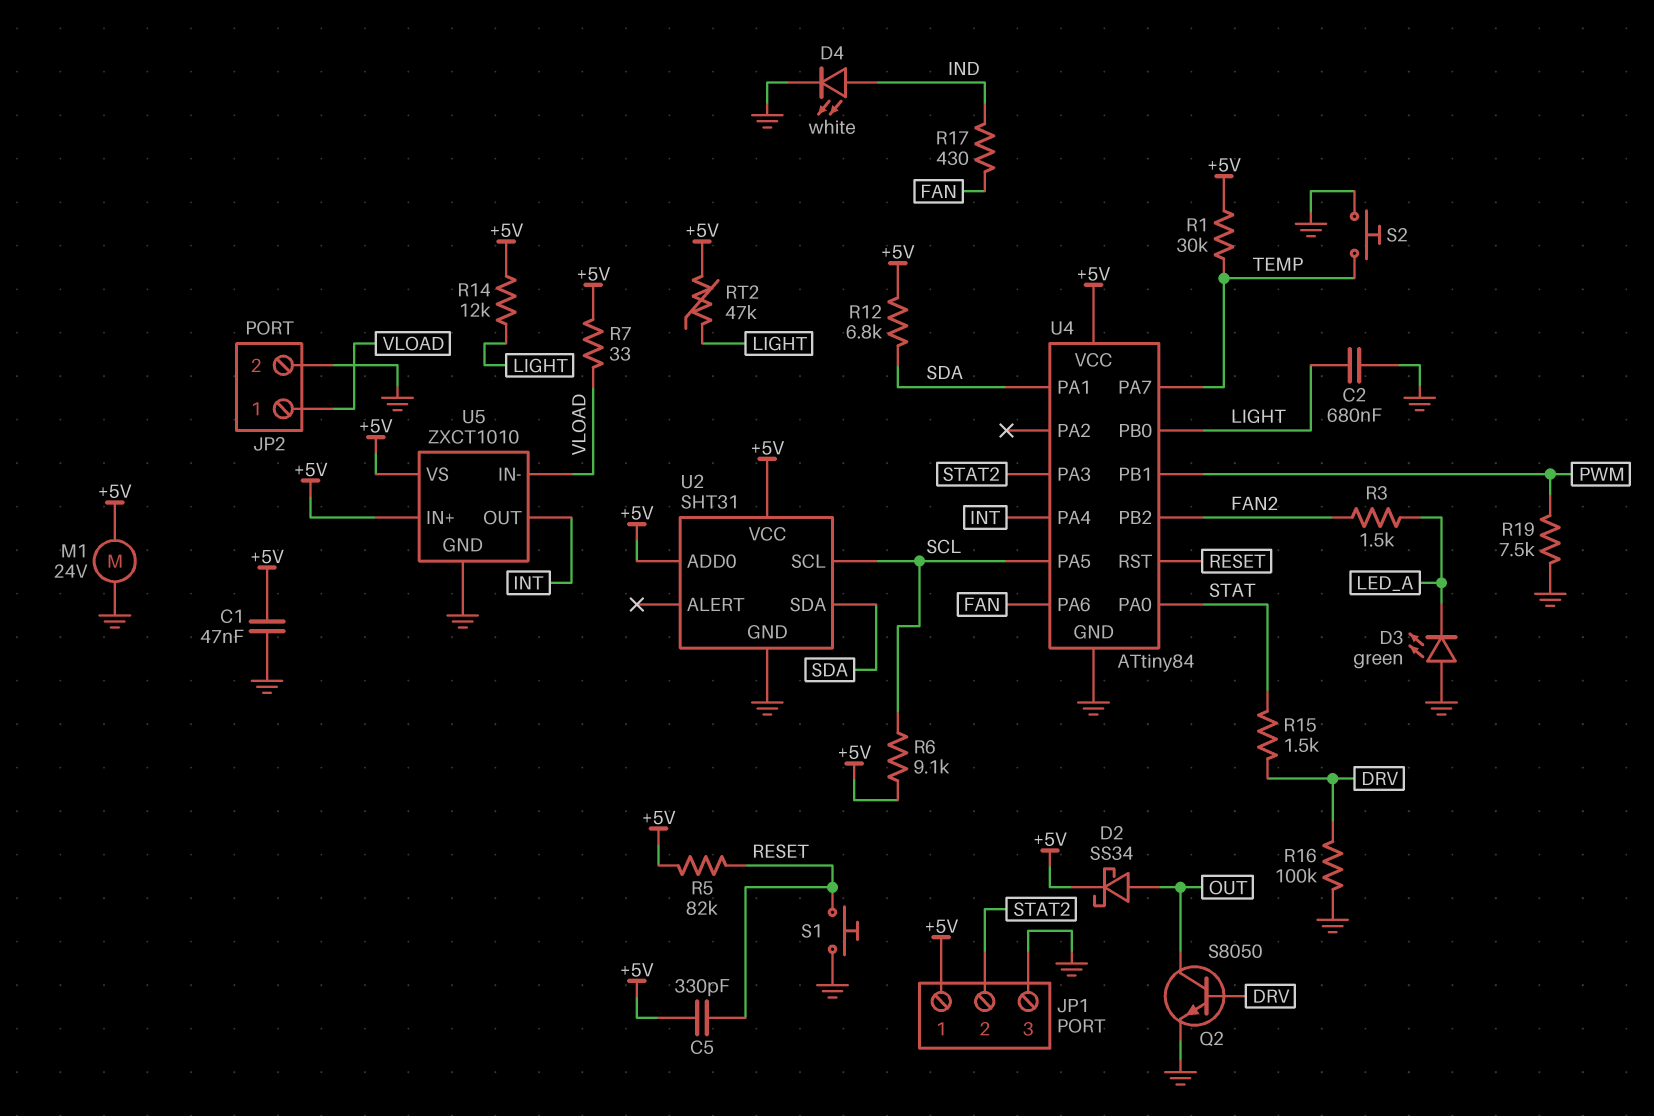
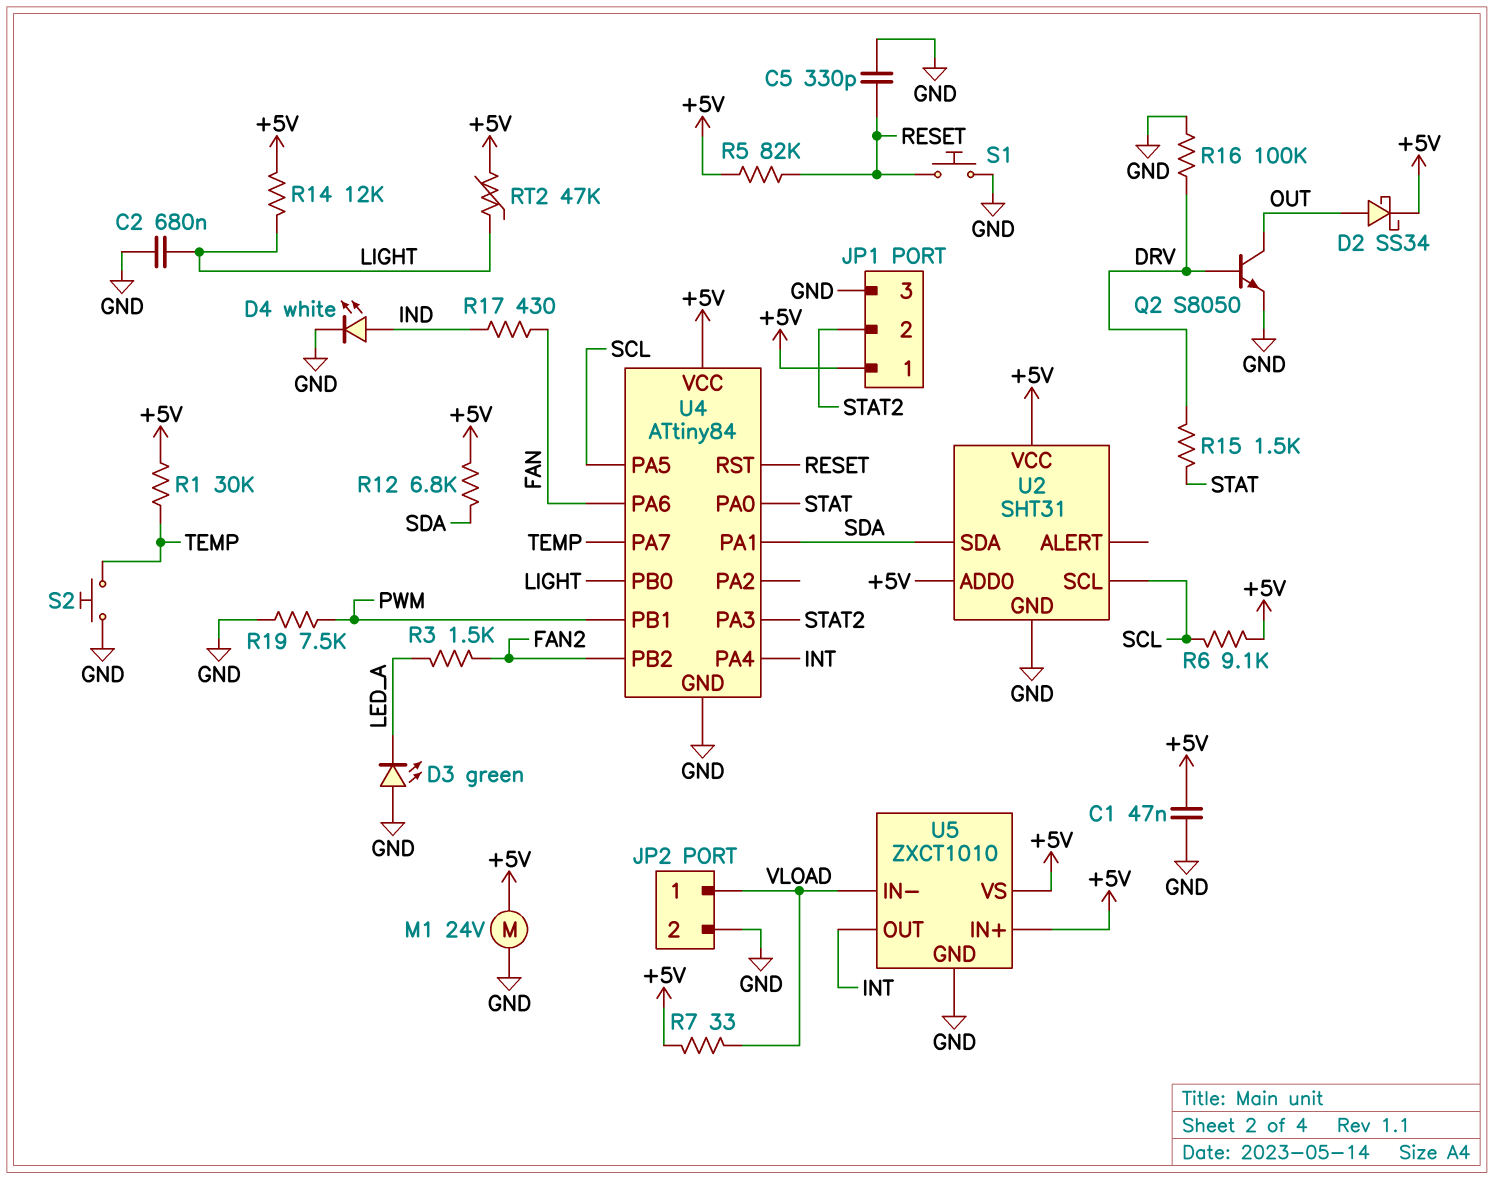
C5: 330pF (+5V, RESET) -> 330pF (GND, RESET)

